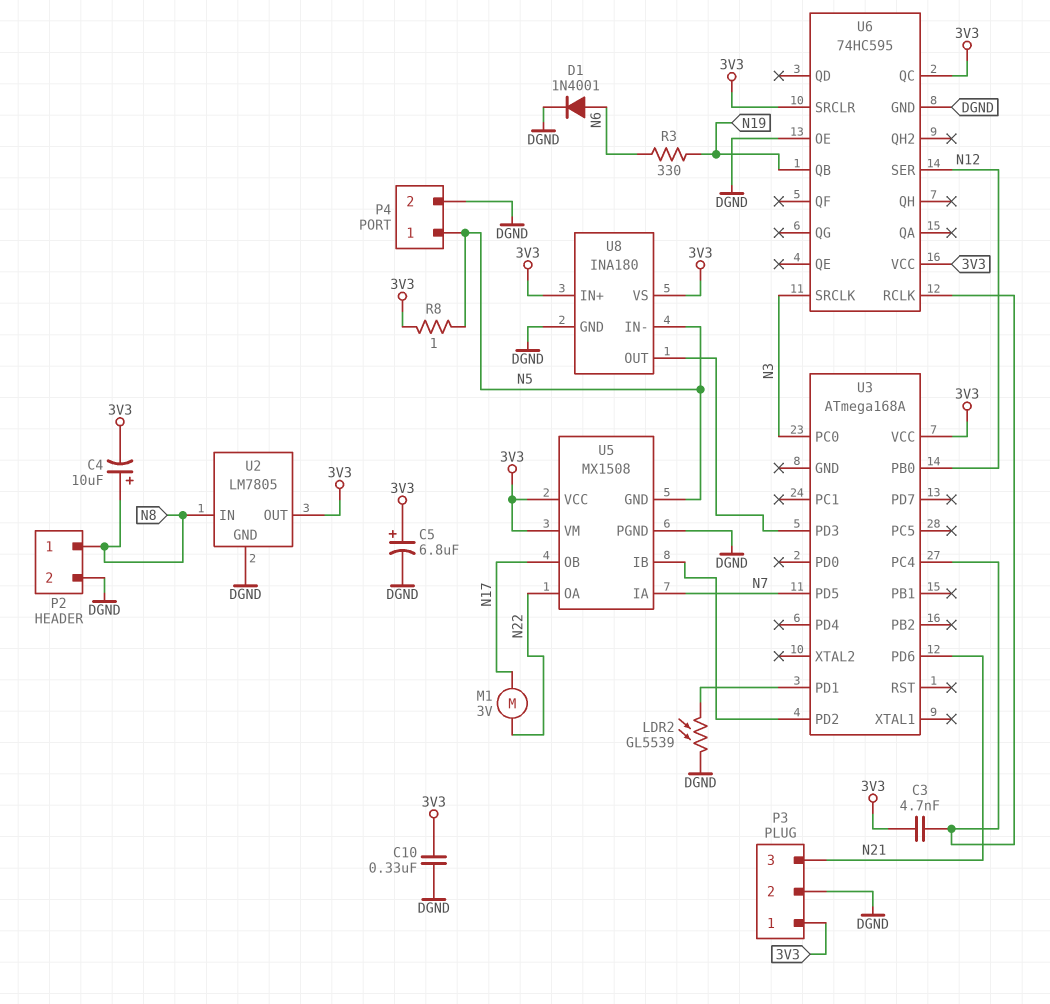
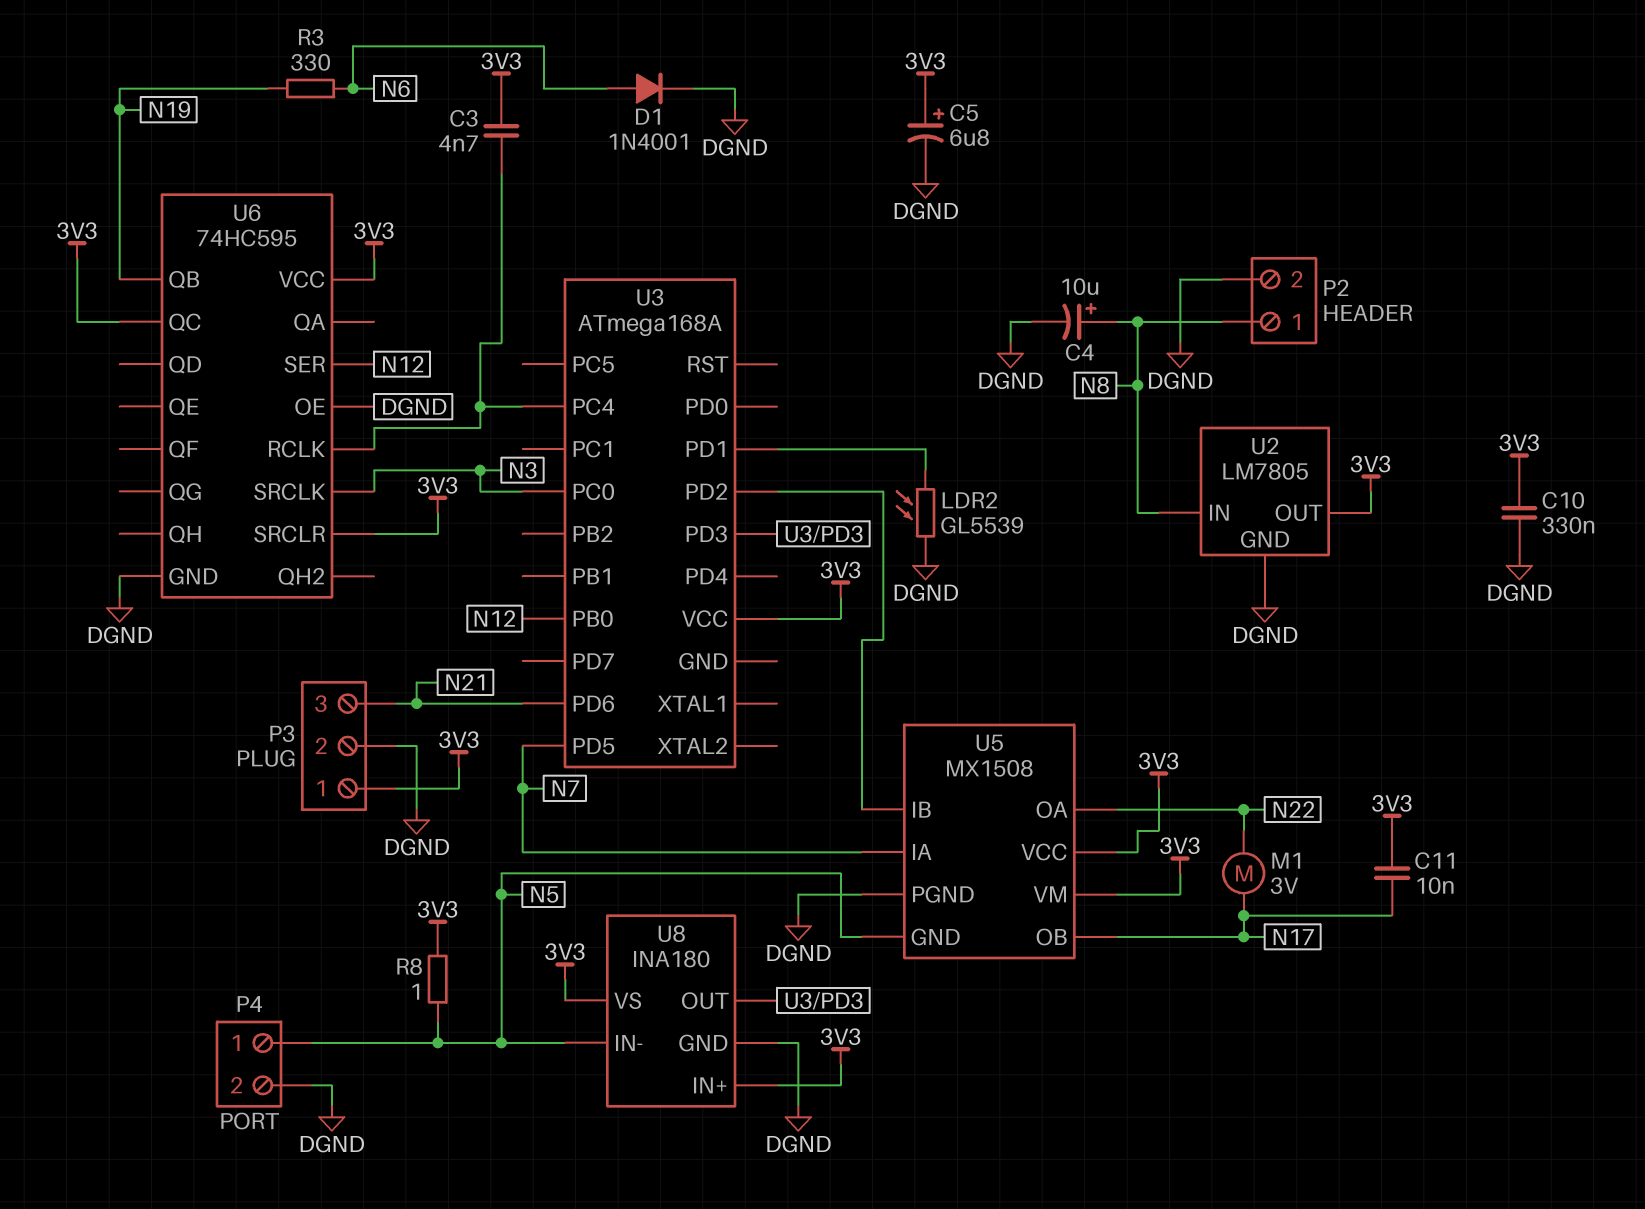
C4: 10uF (plus N8, minus 3V3) -> 10uF (plus N8, minus DGND)
C11: none -> 10nF (3V3, N17)

